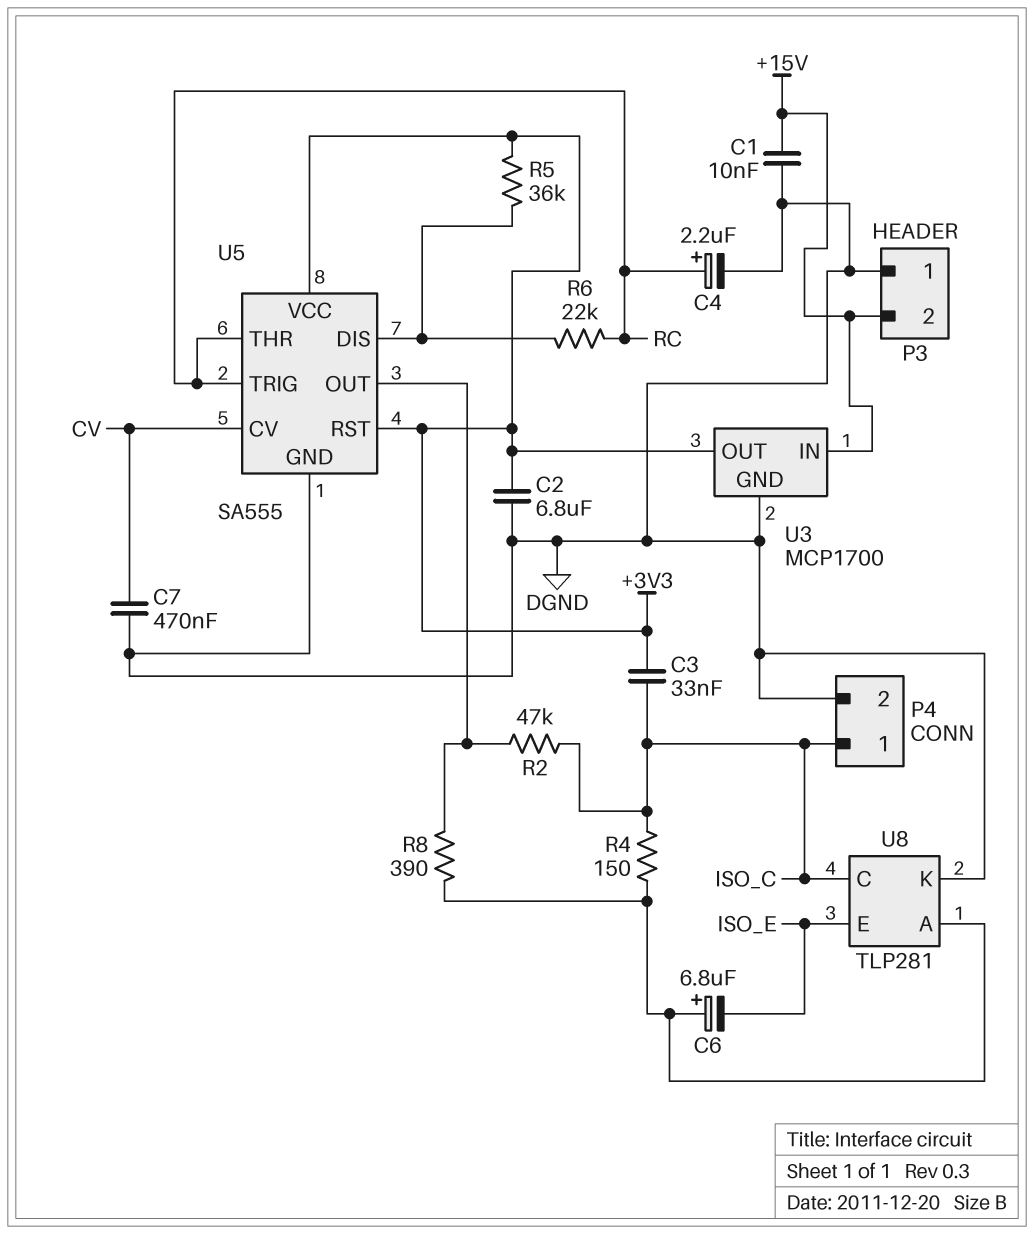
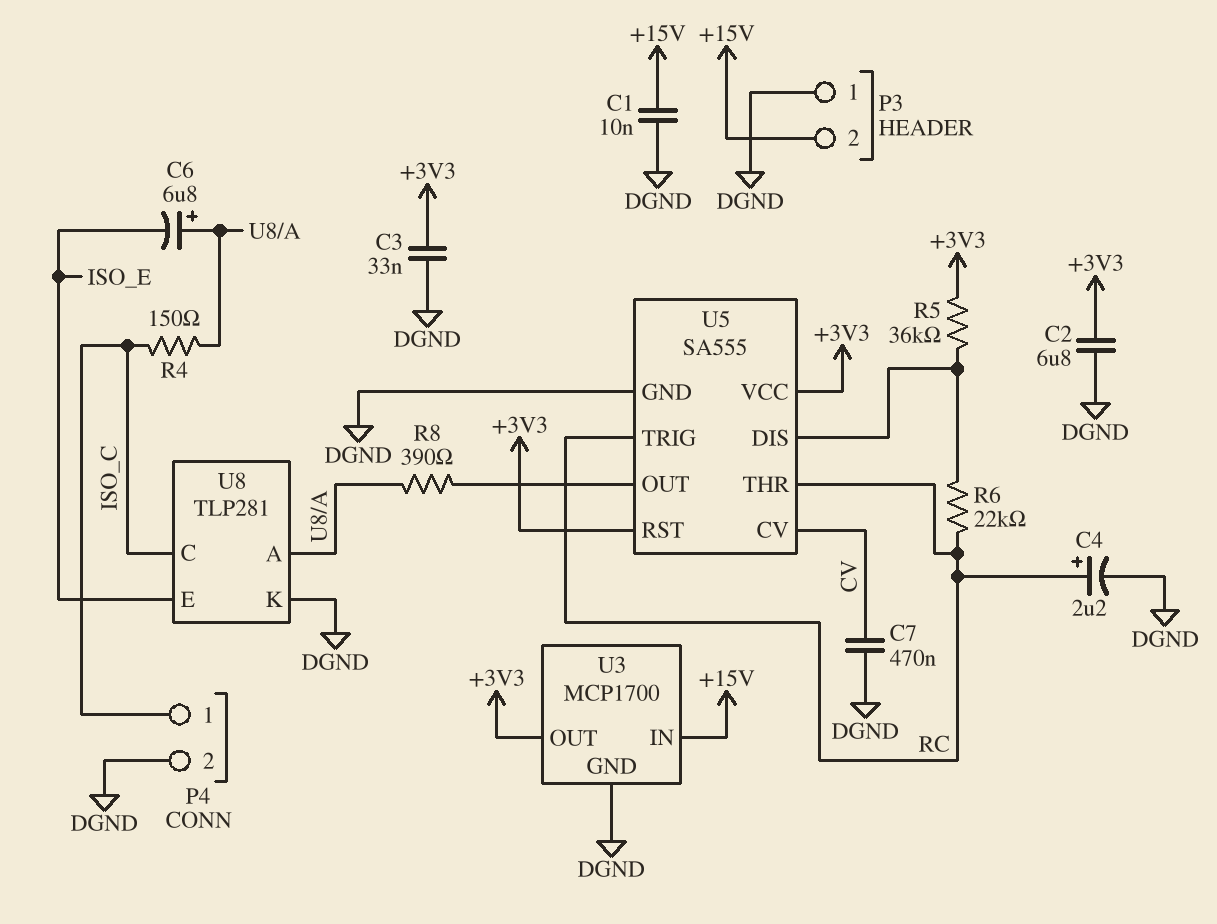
C3: 33nF (+3V3, ISO_C) -> 33nF (+3V3, DGND)
R2: 47k (ISO_C, U5/OUT) -> none

